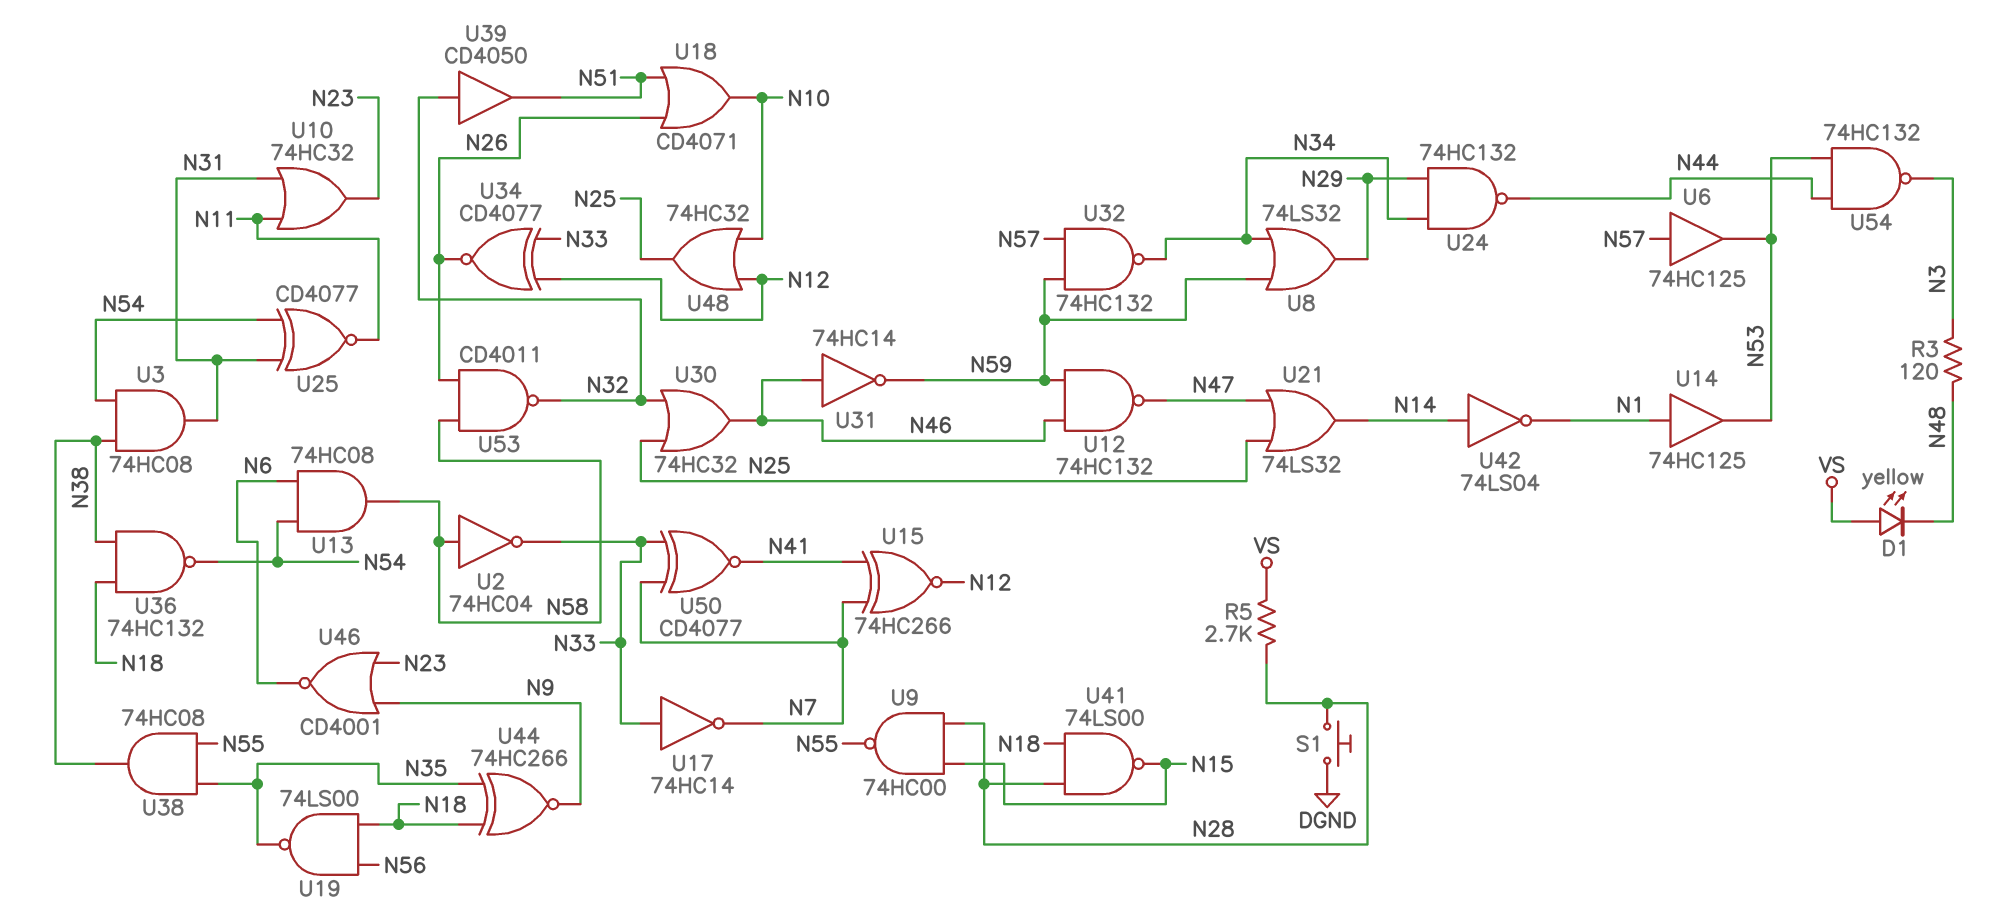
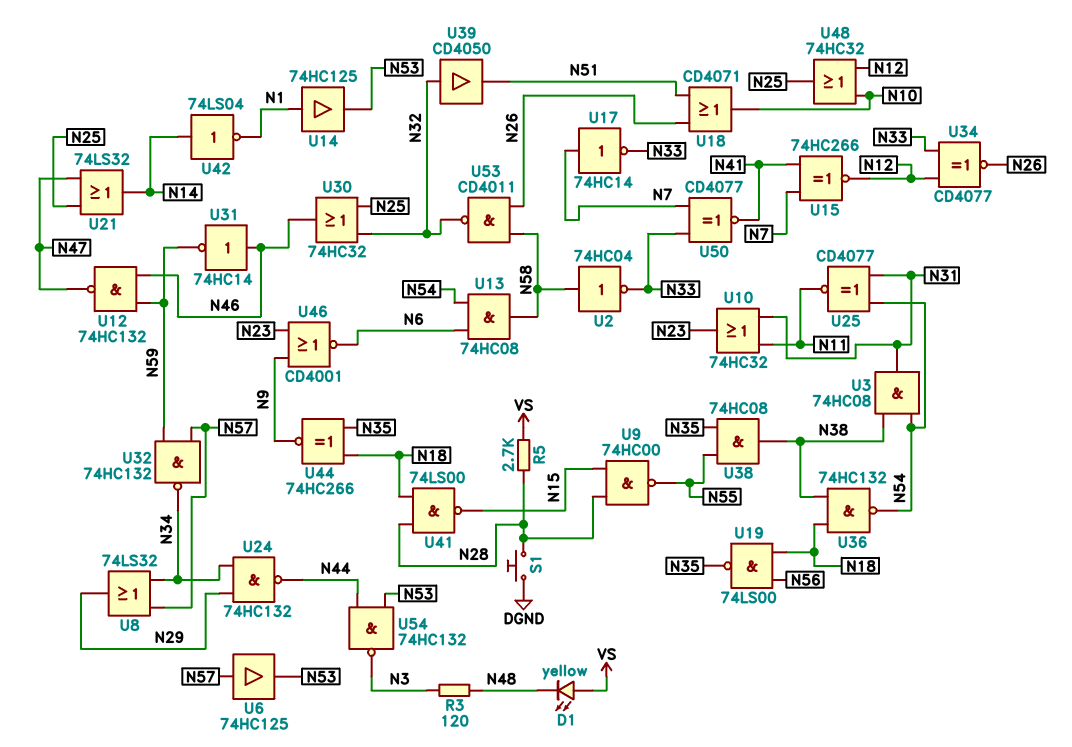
U8: OR 74LS32 (in N34, in N59, out N29) -> OR 74LS32 (in N34, in N57, out N29)
U17: NOT 74HC14 (in N33, out N7) -> NOT 74HC14 (in N7, out N33)

